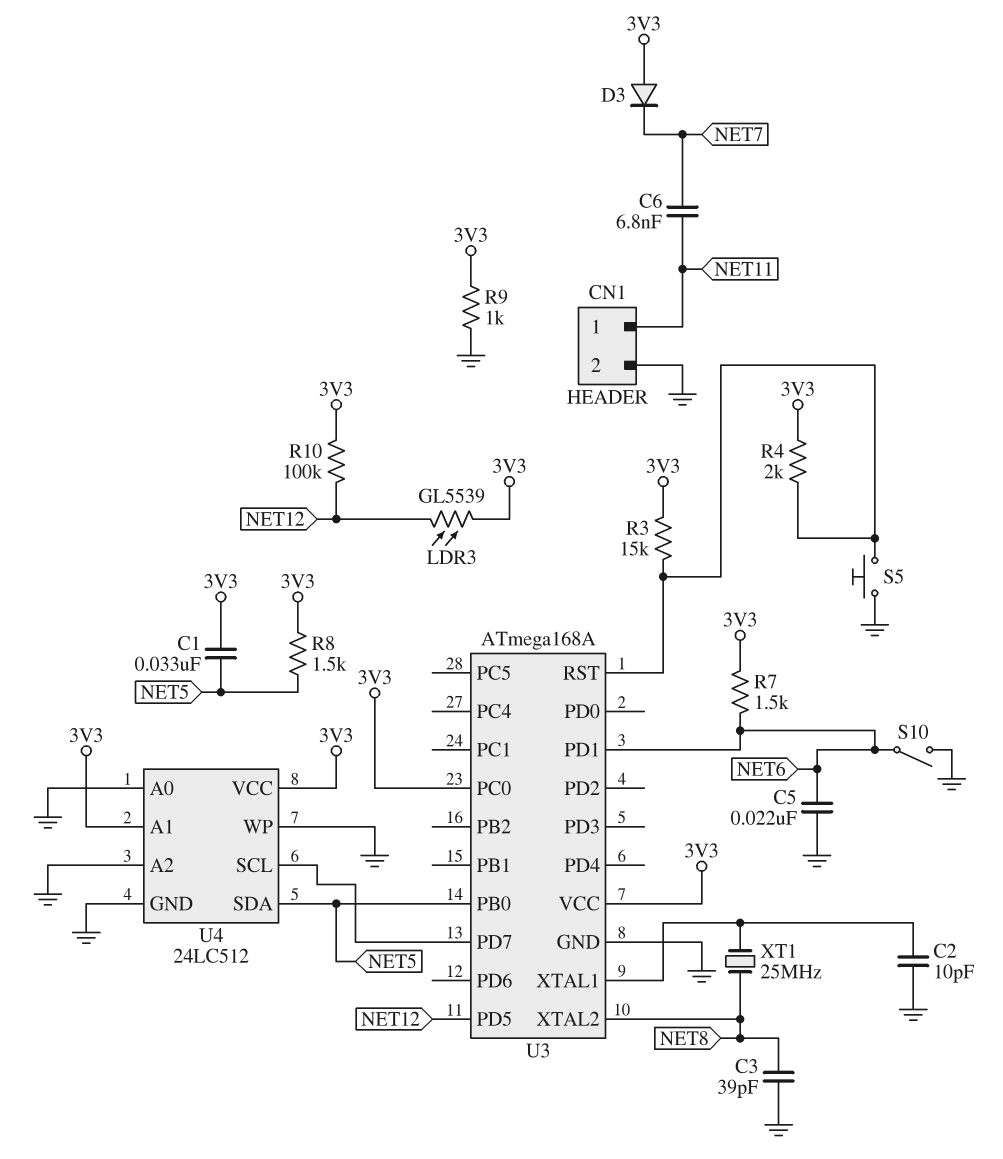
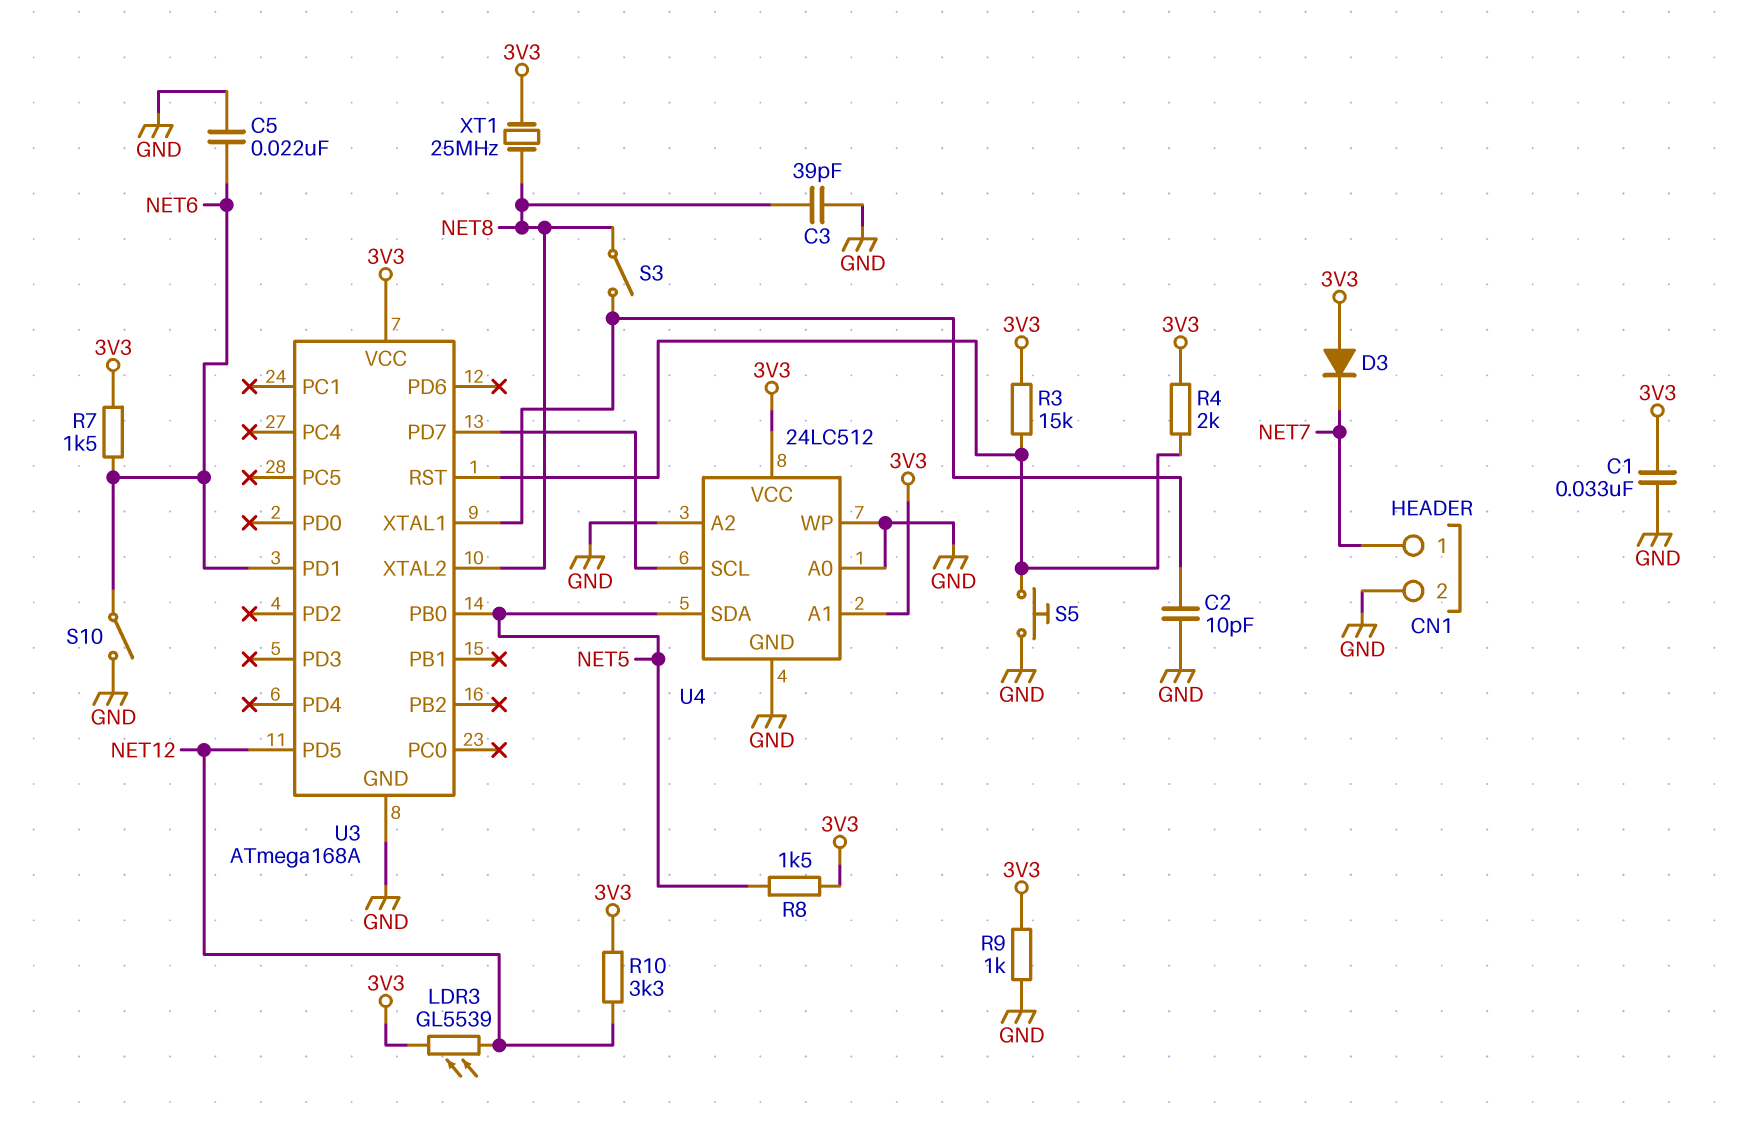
C1: 33nF (3V3, NET5) -> 33nF (3V3, GND)
C6: 6.8nF (NET7, NET11) -> none
CN1 pin 1: NET11 -> NET7
R10: 100k (3V3, NET12) -> 3.3k (3V3, NET12)
S3: none -> switch (NET8, U3/XTAL1)
U3 pin PC0: 3V3 -> none
XT1: 25MHz (NET8, U3/XTAL1) -> 25MHz (3V3, NET8)

